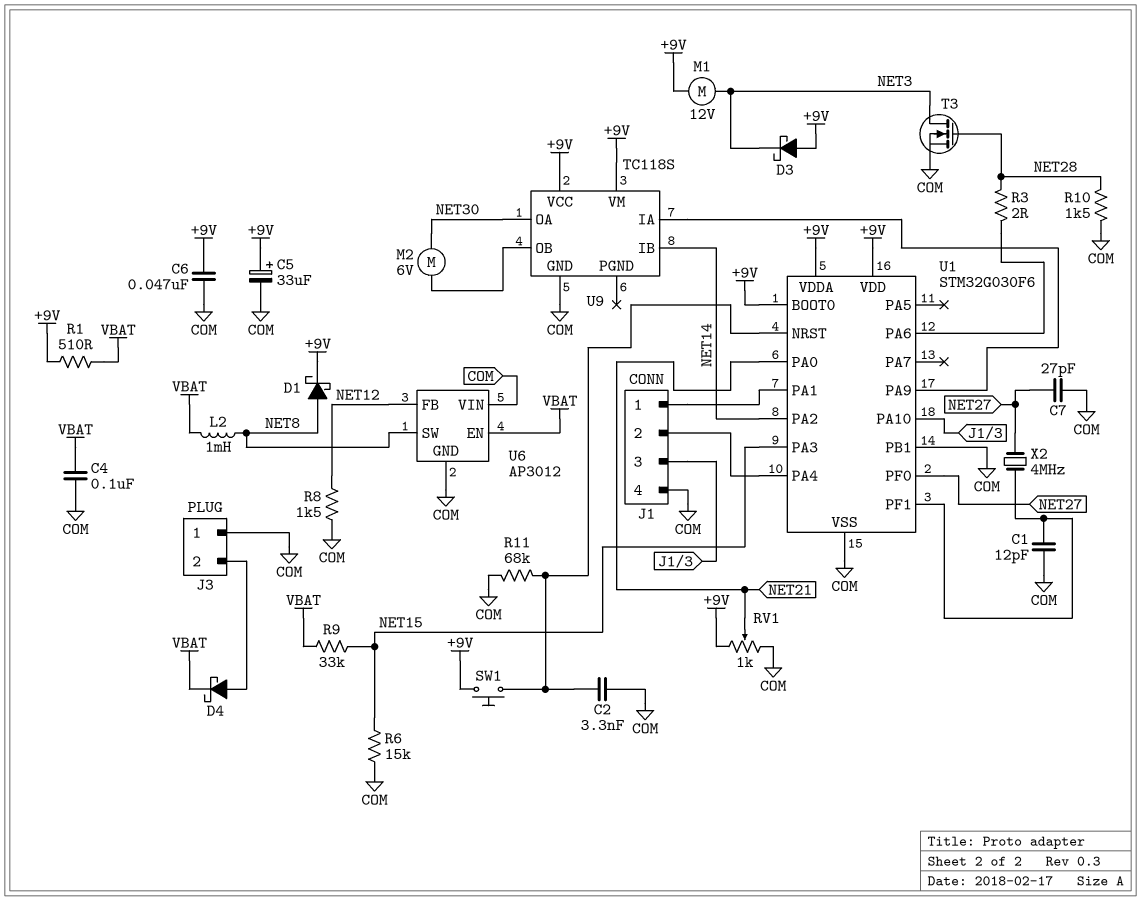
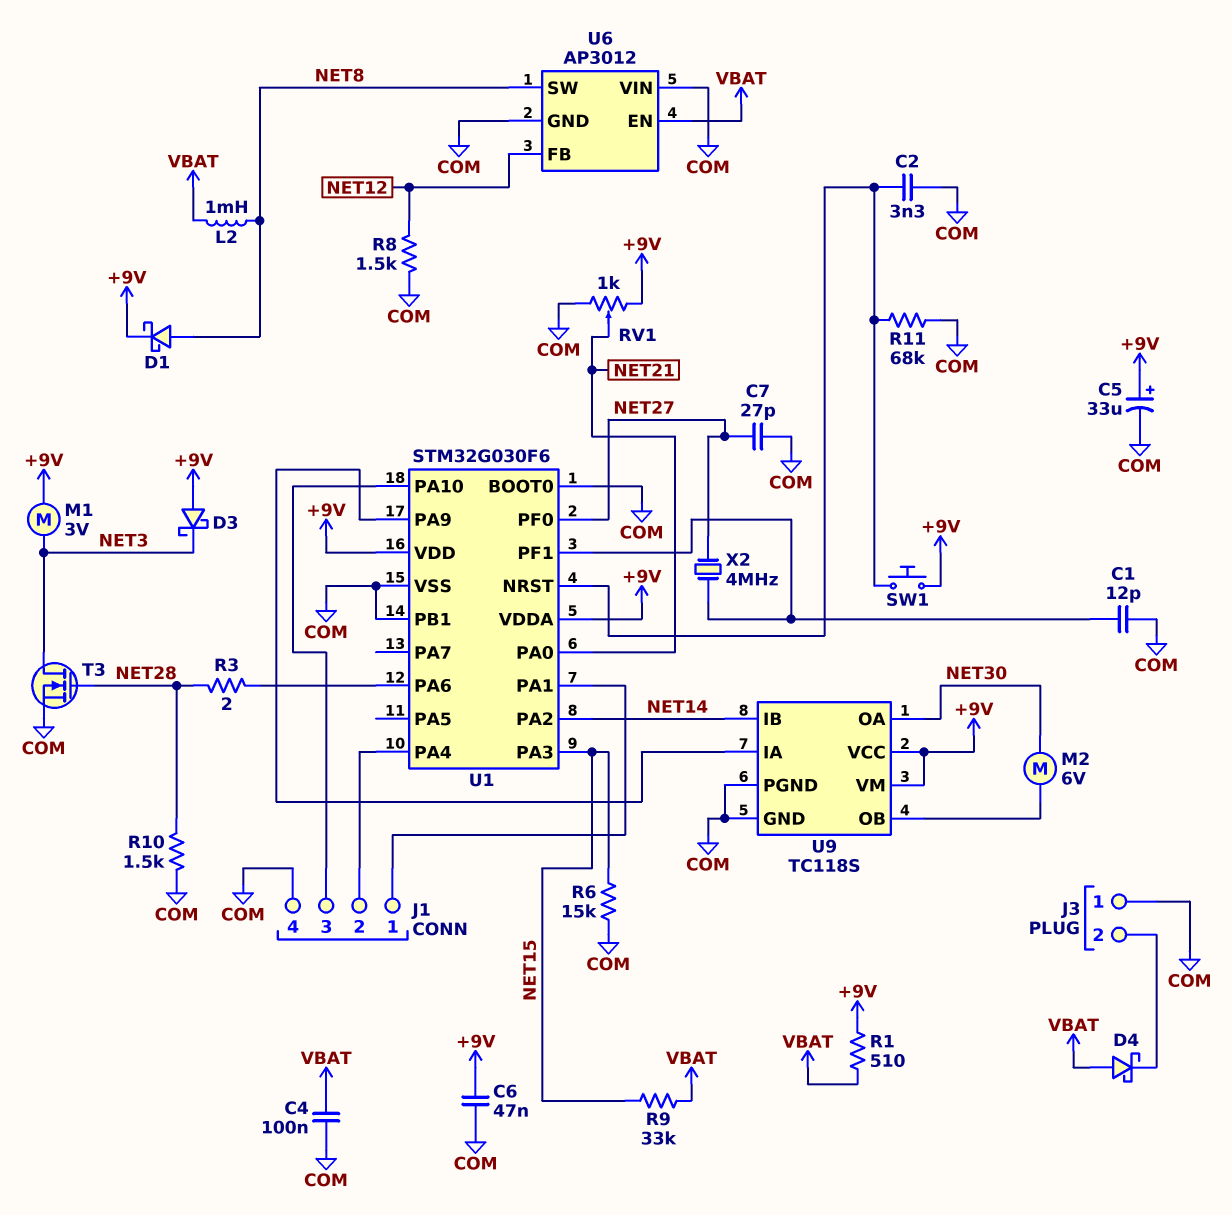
D4: schottky (A J3/2, K VBAT) -> schottky (A VBAT, K J3/2)
M1: motor 12V (+9V, NET3) -> motor 3V (+9V, NET3)
U1 pin BOOT0: +9V -> COM
U9 pin PGND: none -> COM

